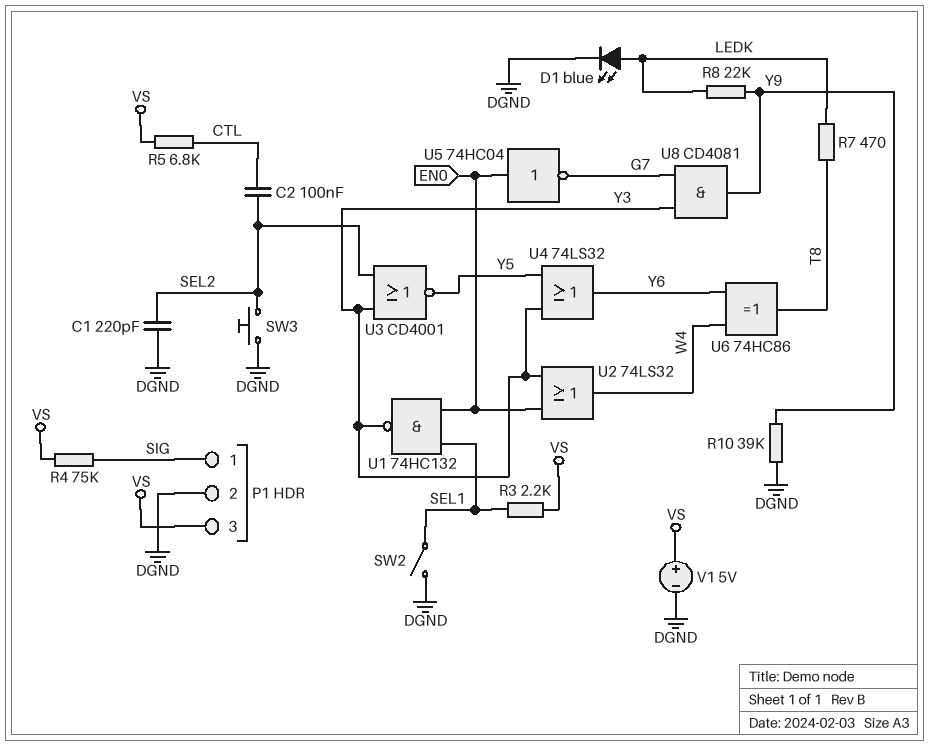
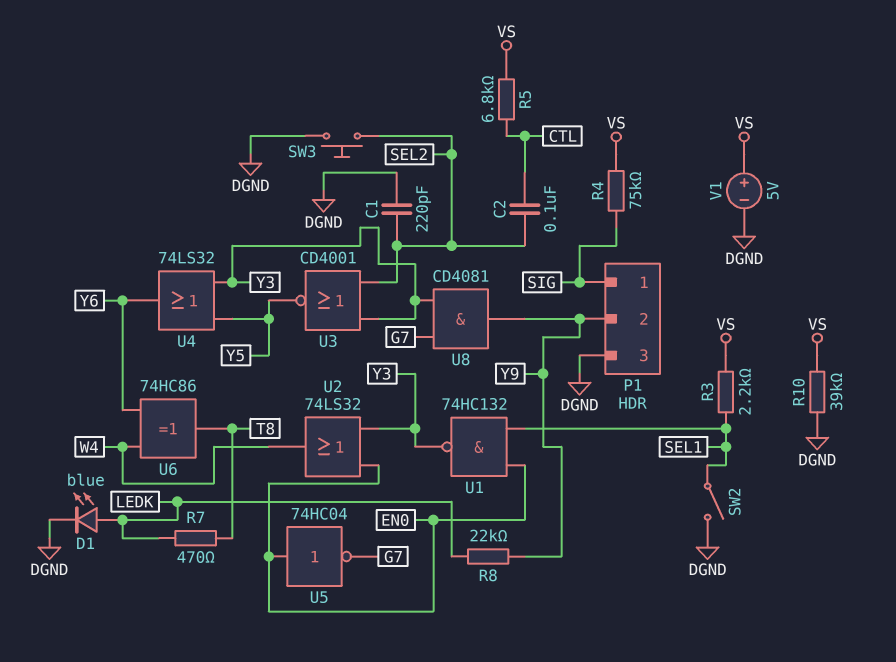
P1 pin 2: DGND -> Y9
P1 pin 3: VS -> DGND
R10: 39k (DGND, Y9) -> 39k (DGND, VS)

